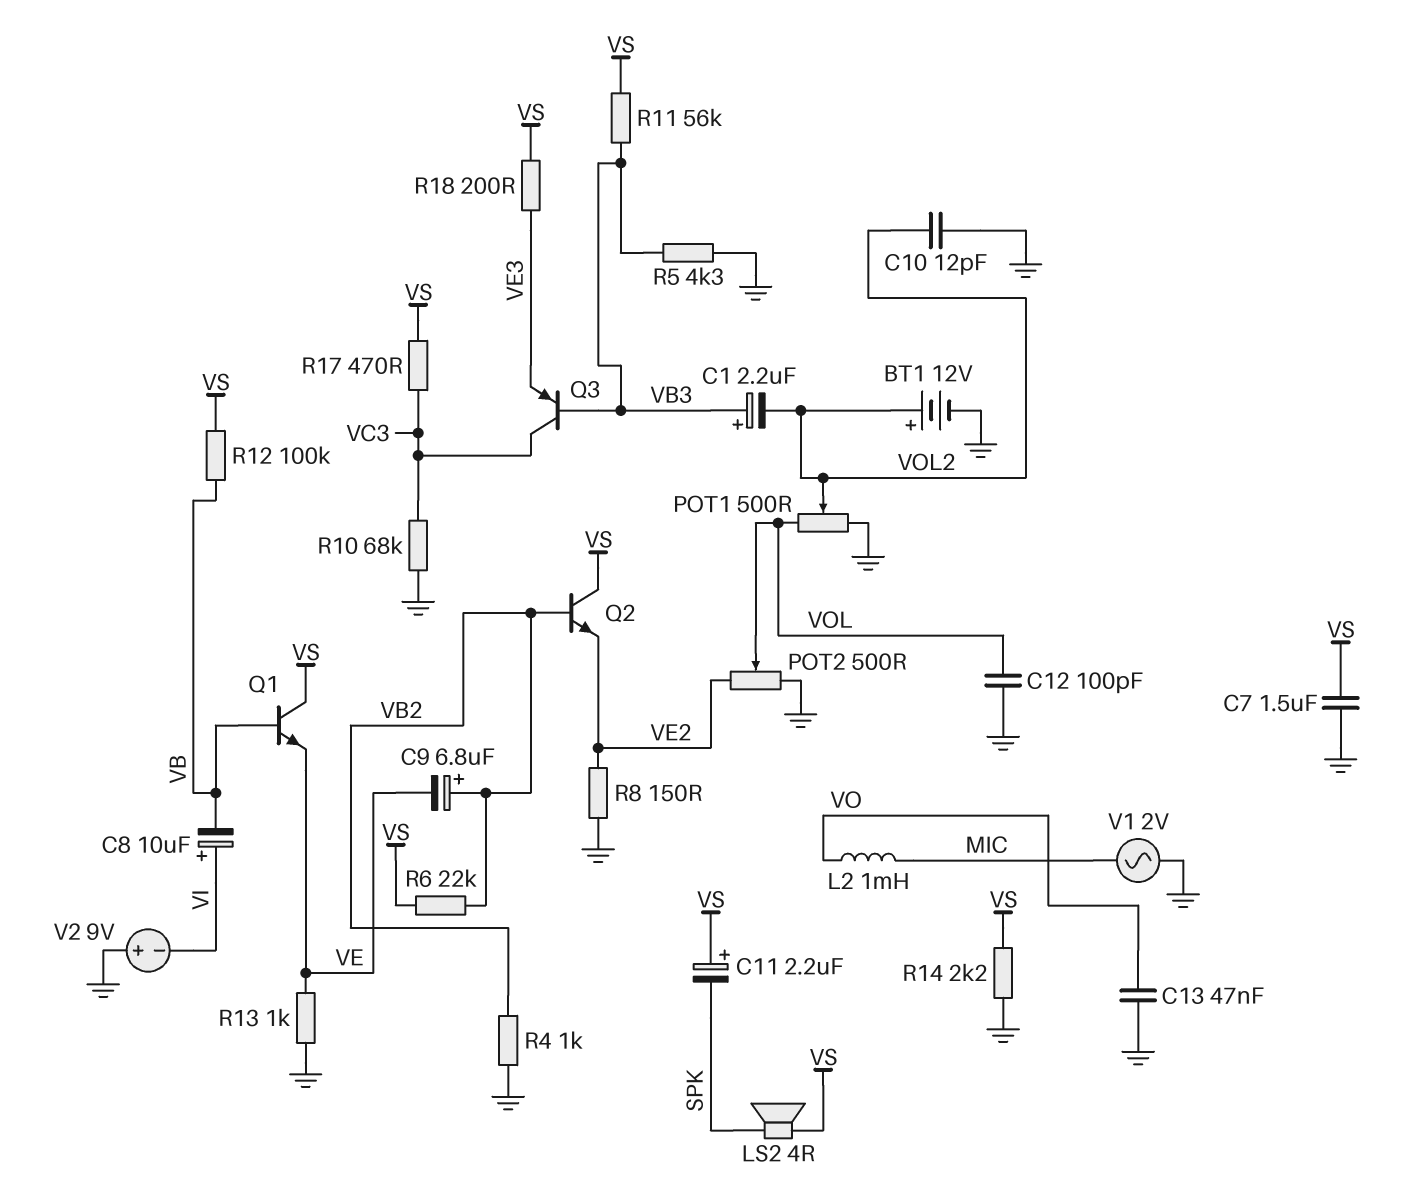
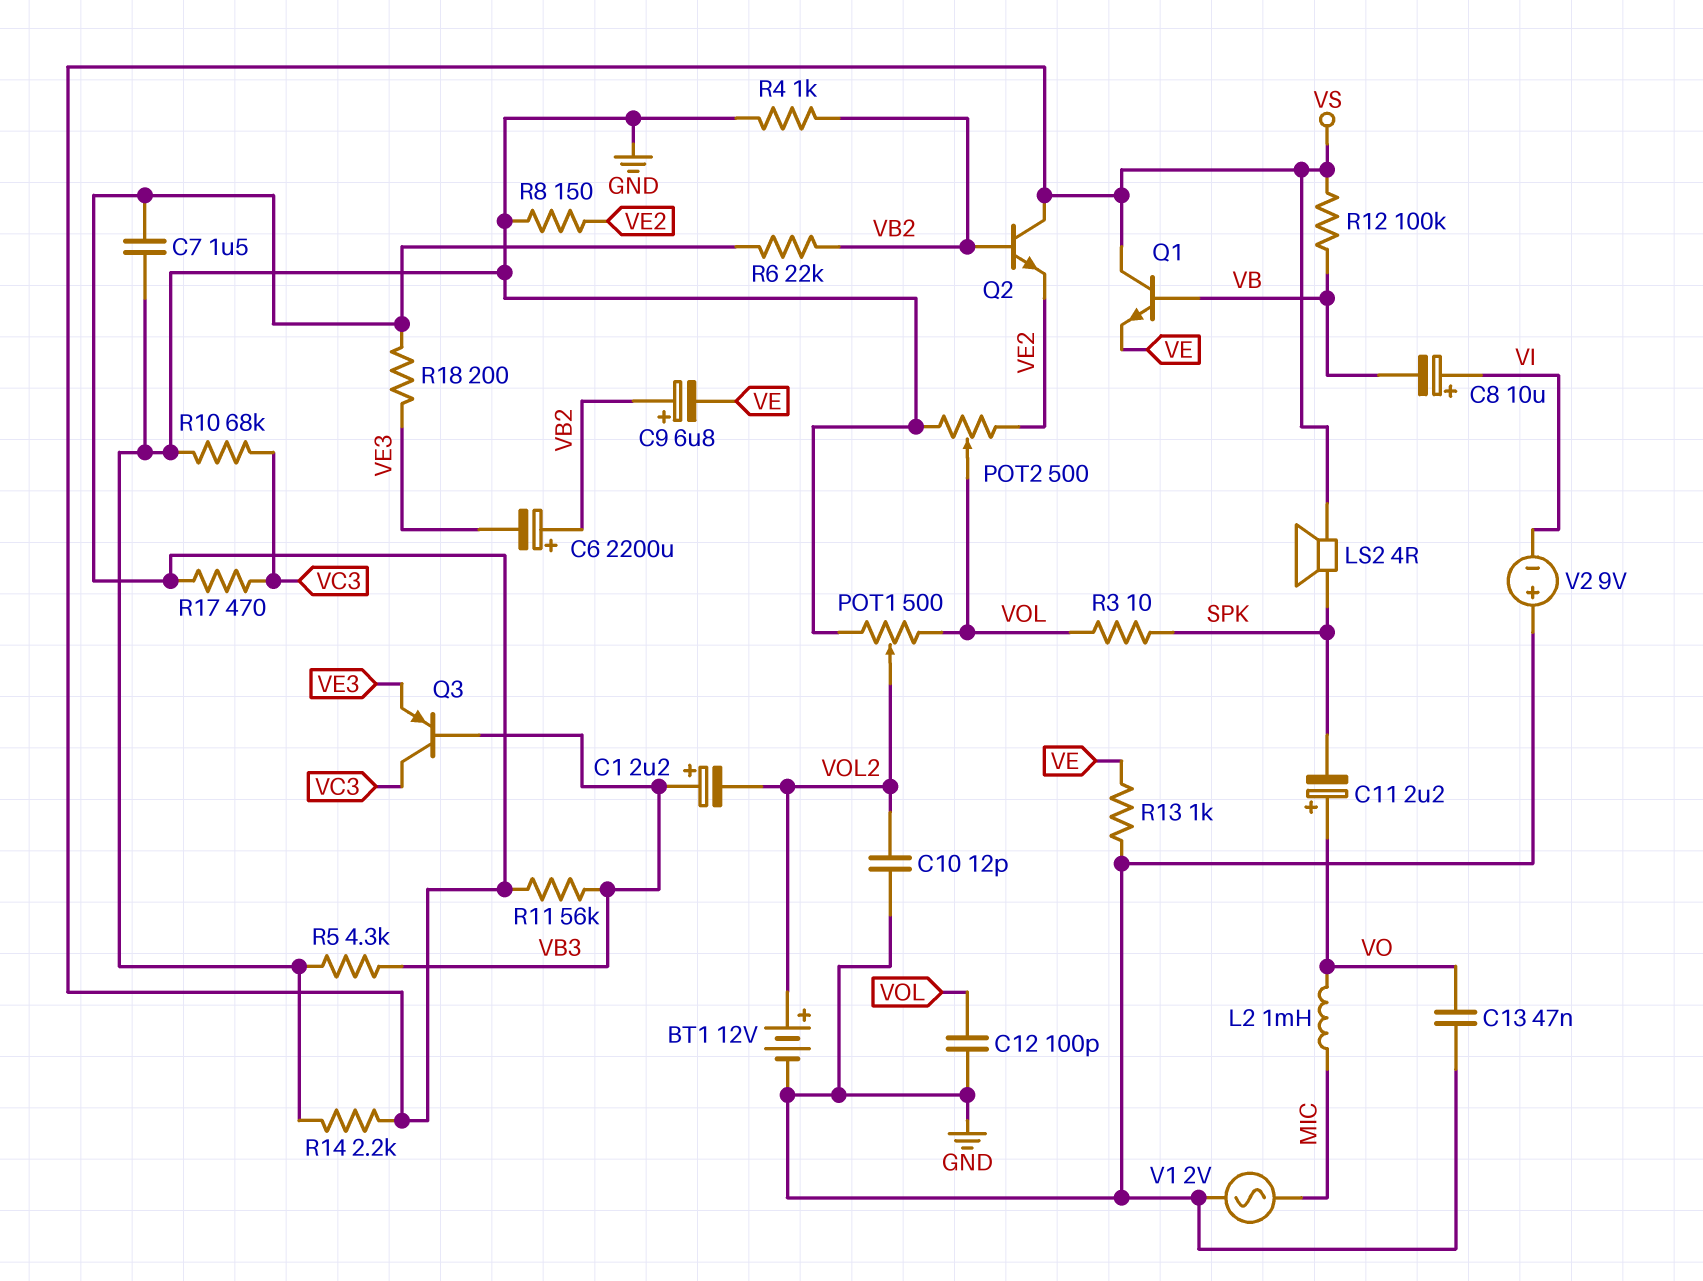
C6: none -> 2200uF (plus VB2, minus VE3)
C11: 2.2uF (plus VS, minus SPK) -> 2.2uF (plus VO, minus SPK)
R3: none -> 10 (SPK, VOL)

